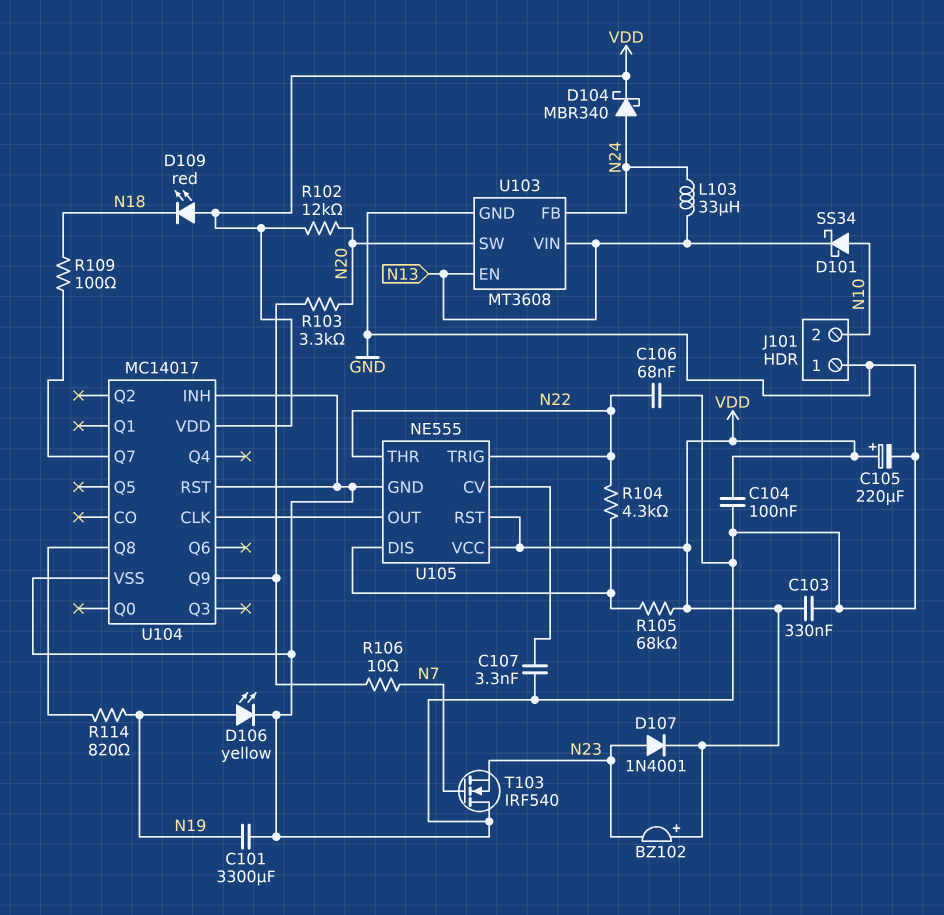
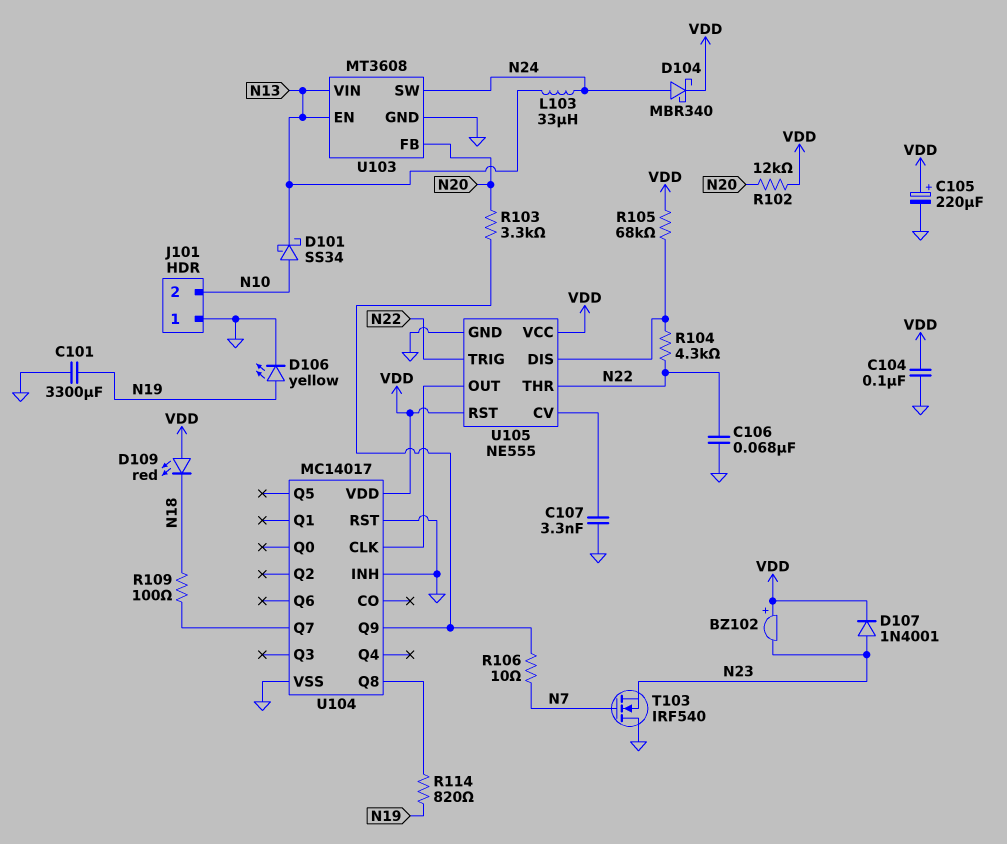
C103: 330nF (GND, VDD) -> none
U103 pin FB: N24 -> N20
U103 pin SW: N20 -> N24

